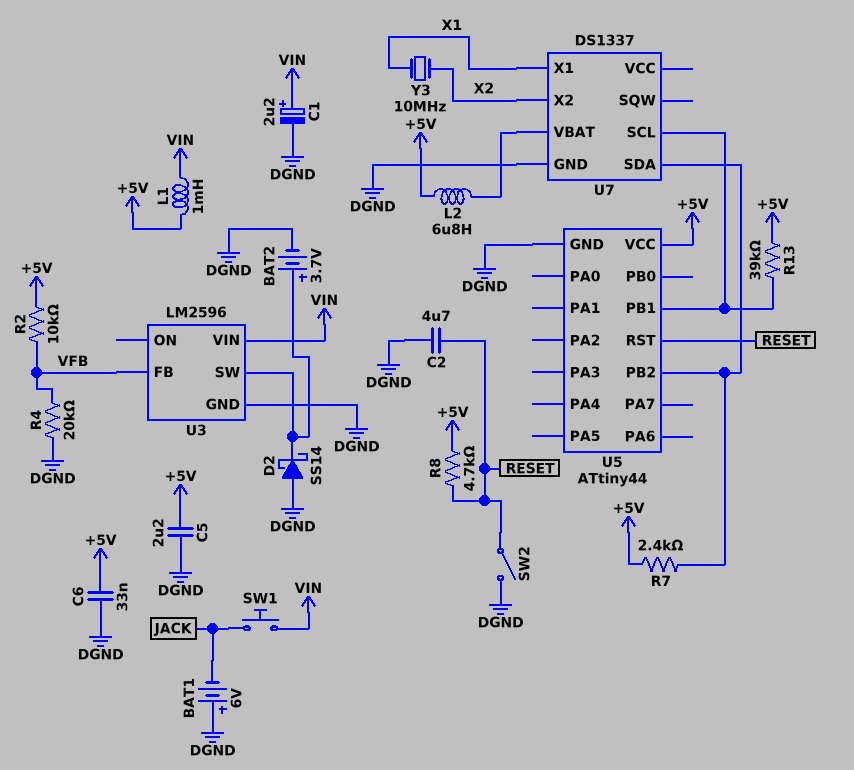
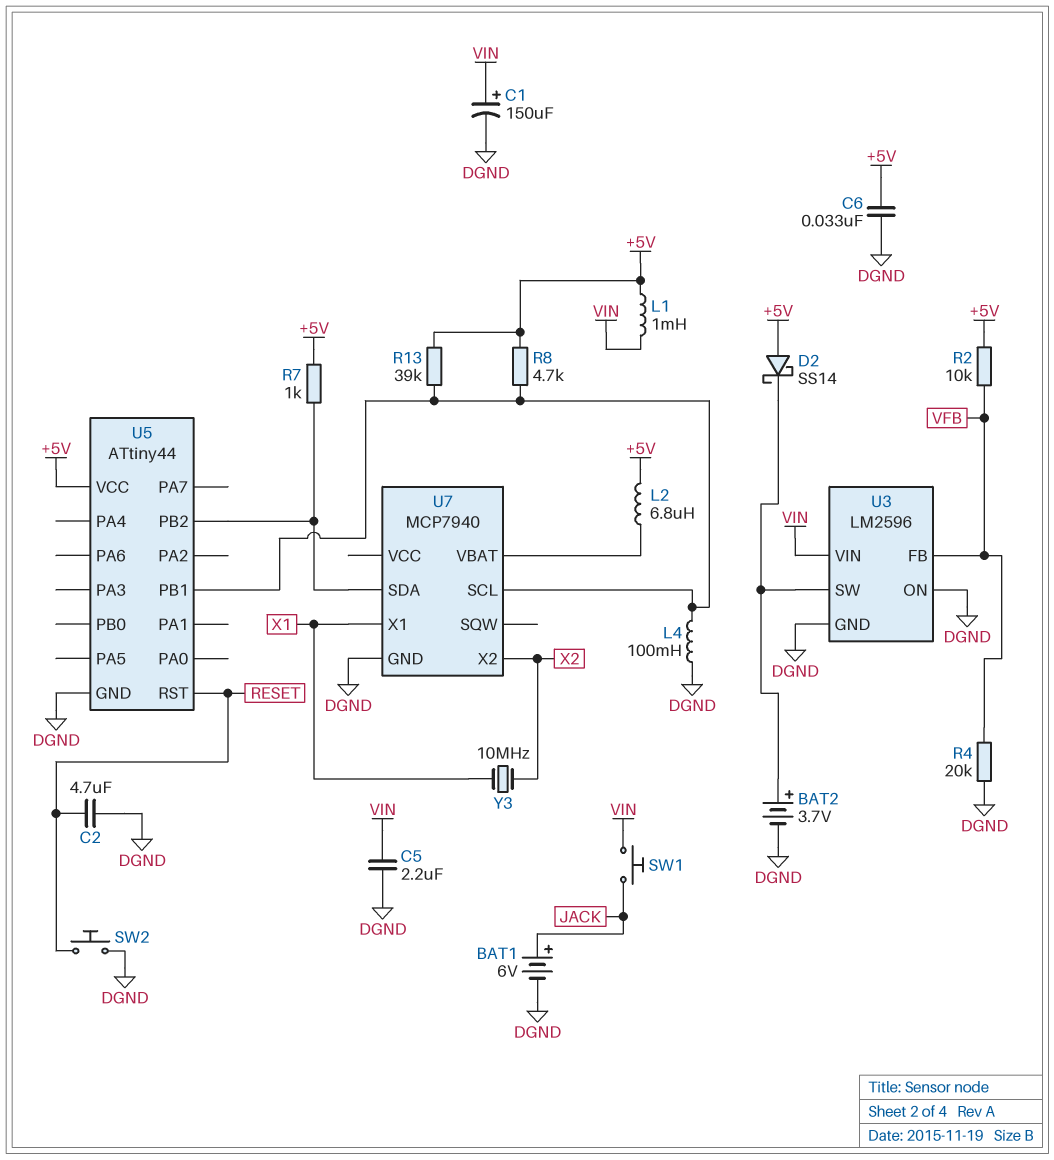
BAT1: 6V (plus DGND, minus JACK) -> 6V (plus JACK, minus DGND)
C1: 2.2uF (plus VIN, minus DGND) -> 150uF (plus VIN, minus DGND)
C5: 2.2uF (+5V, DGND) -> 2.2uF (DGND, VIN)
D2: schottky SS14 (A DGND, K U3/SW) -> schottky SS14 (A +5V, K U3/SW)
L4: none -> 100mH (DGND, U5/PB1)
R7: 2.4k (+5V, U5/PB2) -> 1k (+5V, U5/PB2)
R8: 4.7k (+5V, RESET) -> 4.7k (+5V, U5/PB1)
SW2: switch (DGND, RESET) -> button (DGND, RESET)
U3 pin ON: none -> DGND
U7: DS1337 -> MCP7940

